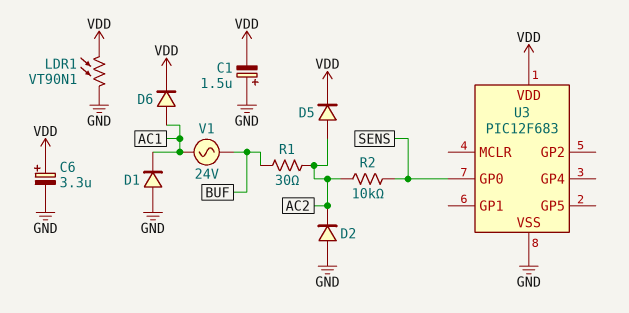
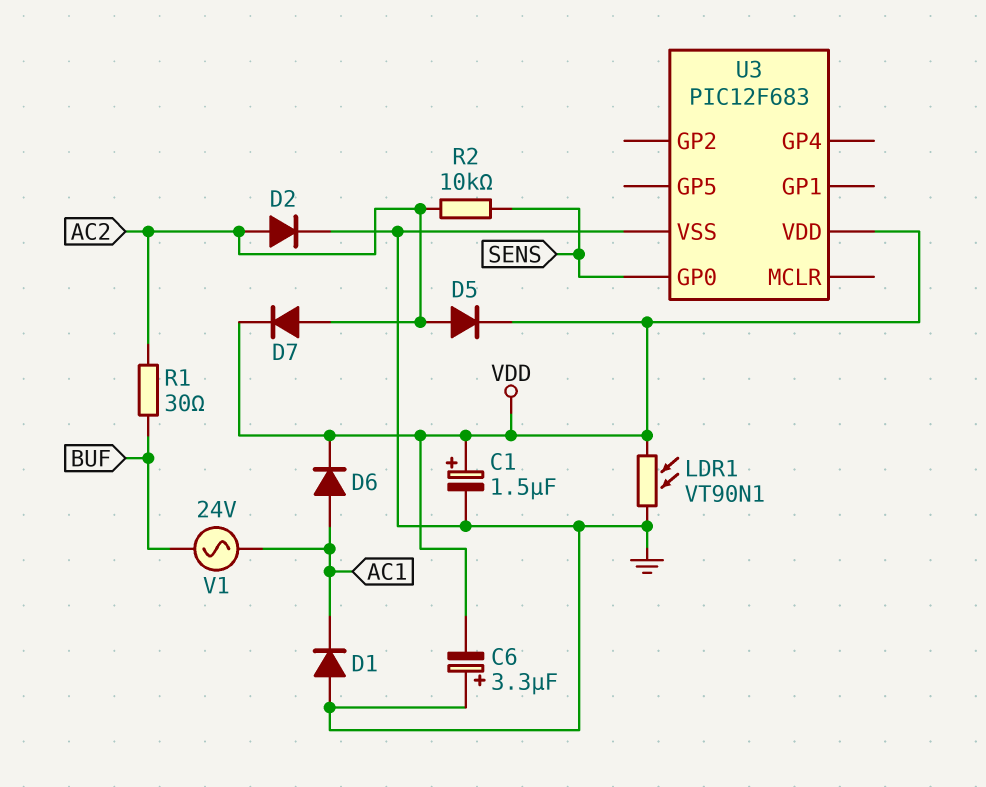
C1: 1.5uF (plus GND, minus VDD) -> 1.5uF (plus VDD, minus GND)
C6: 3.3uF (plus VDD, minus GND) -> 3.3uF (plus GND, minus VDD)
D2: diode (A GND, K AC2) -> diode (A AC2, K GND)
D7: none -> diode (A AC2, K VDD)

